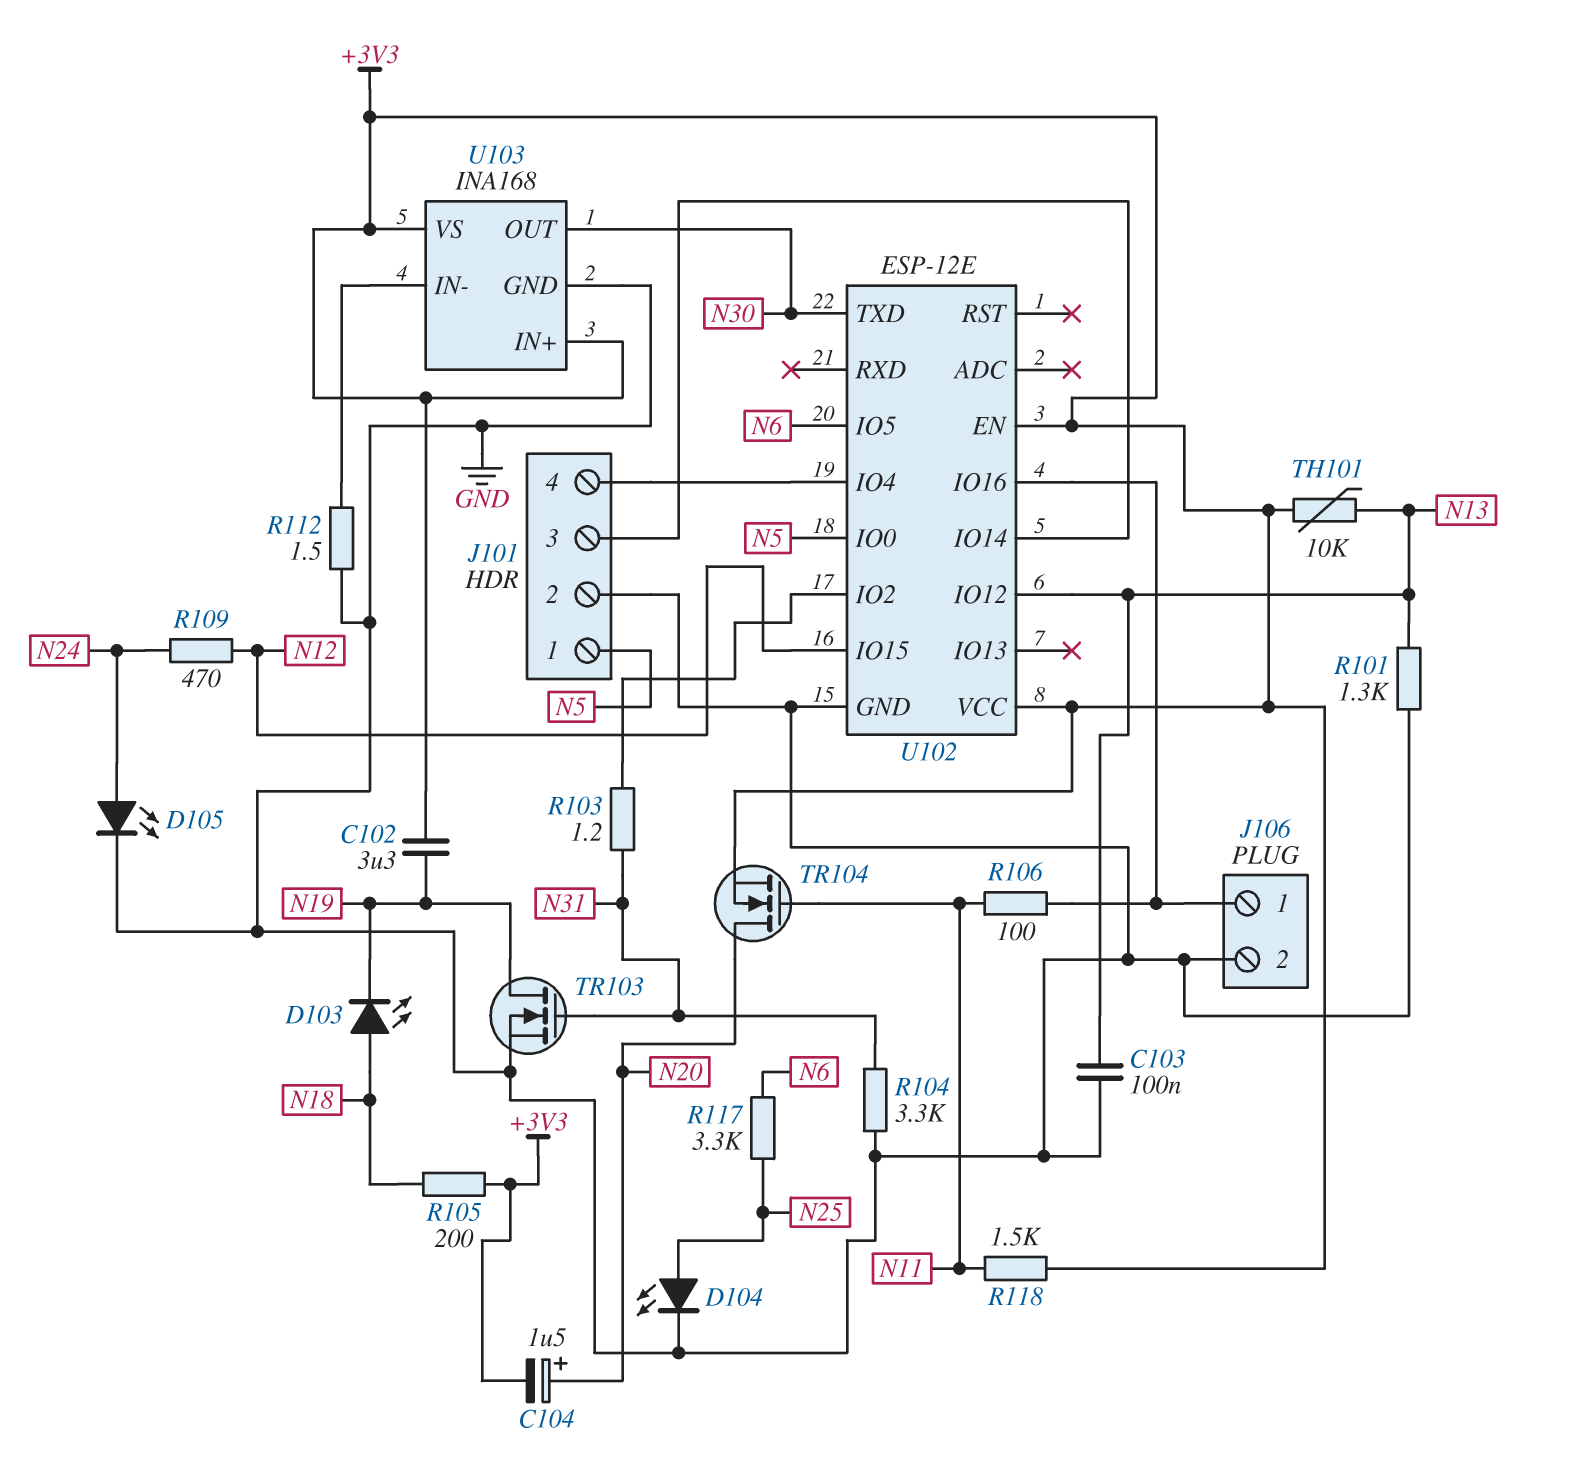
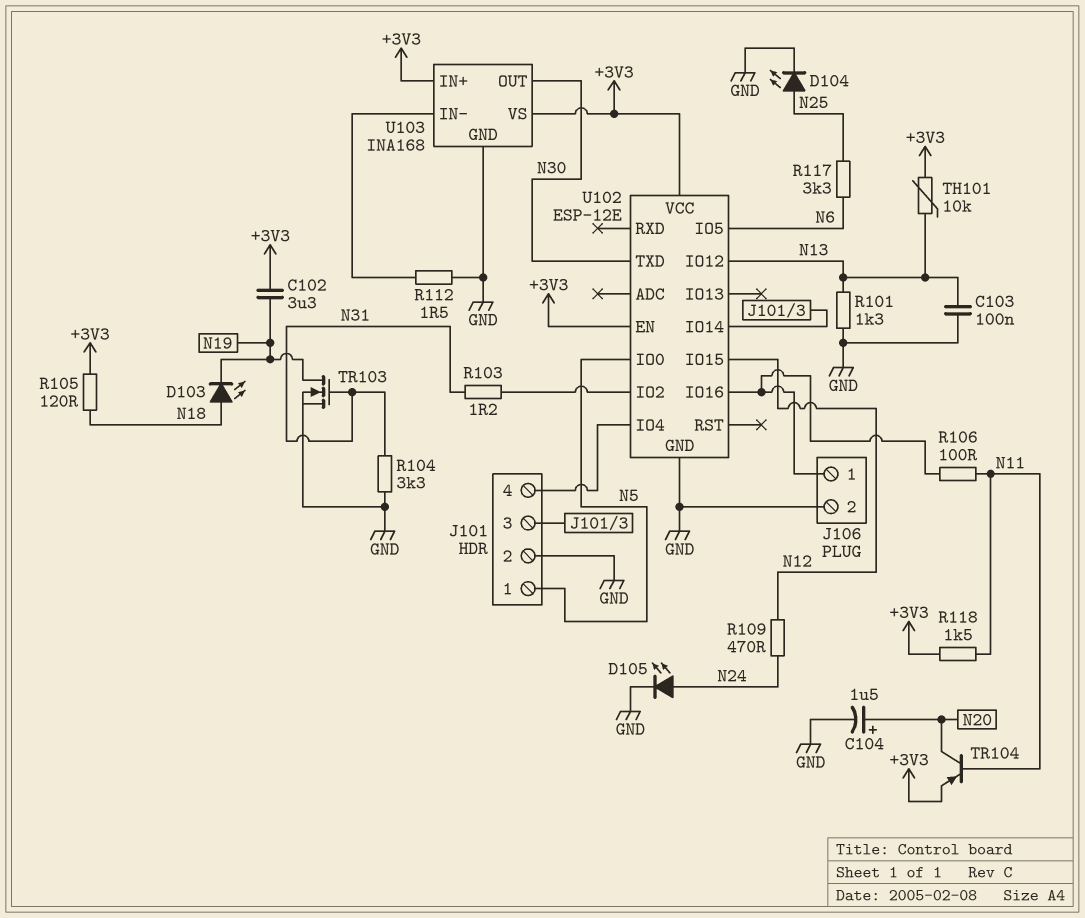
C104: 1.5uF (plus N20, minus +3V3) -> 1.5uF (plus N20, minus GND)
R105: 200 (+3V3, N18) -> 120 (+3V3, N18)
TR104: NMOS (G N11, D N20, S +3V3) -> PNP (B N11, C N20, E +3V3)

